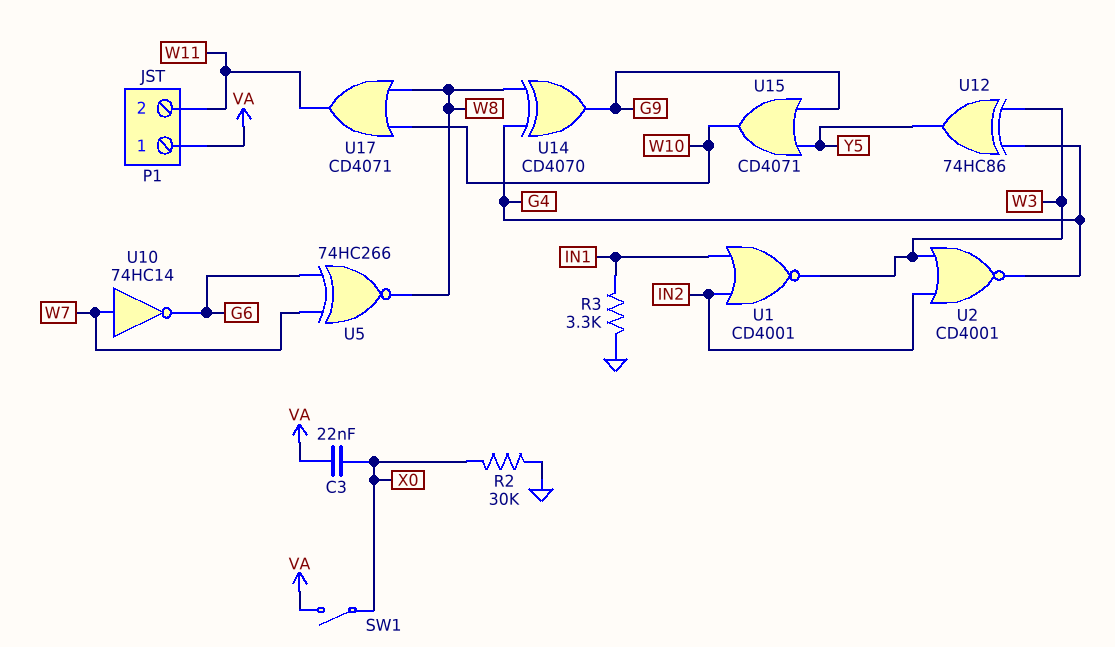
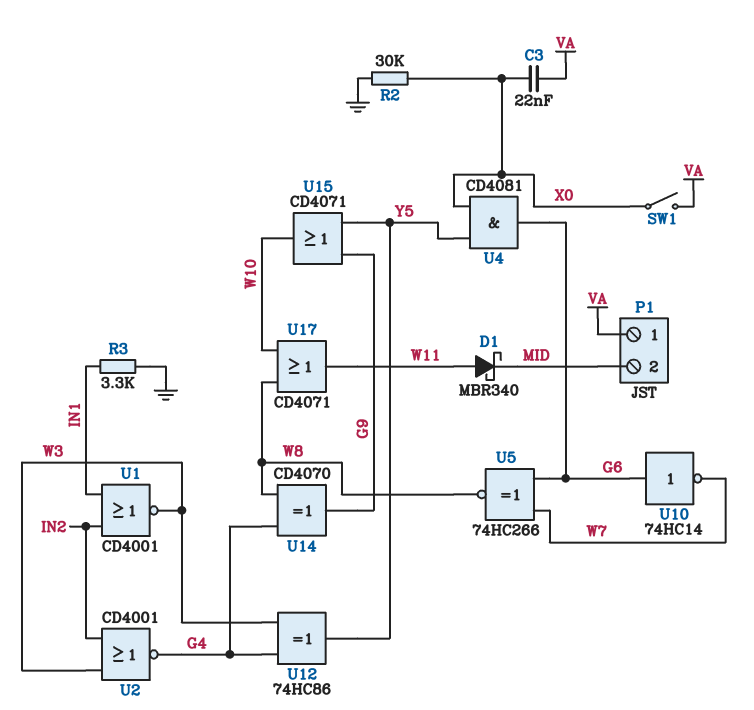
D1: none -> schottky MBR340 (A W11, K MID)
P1 pin 2: W11 -> MID
U4: none -> AND CD4081 (in X0, in Y5, out G6)
U10: NOT 74HC14 (in W7, out G6) -> NOT 74HC14 (in G6, out W7)

